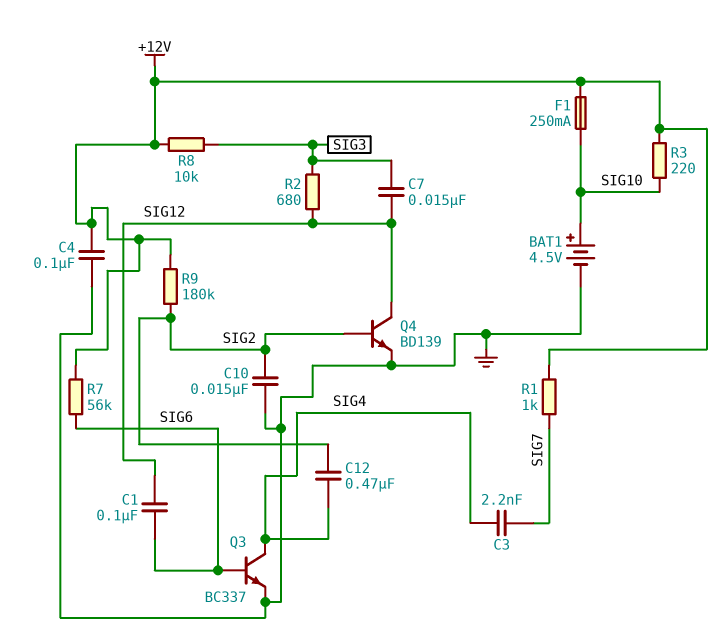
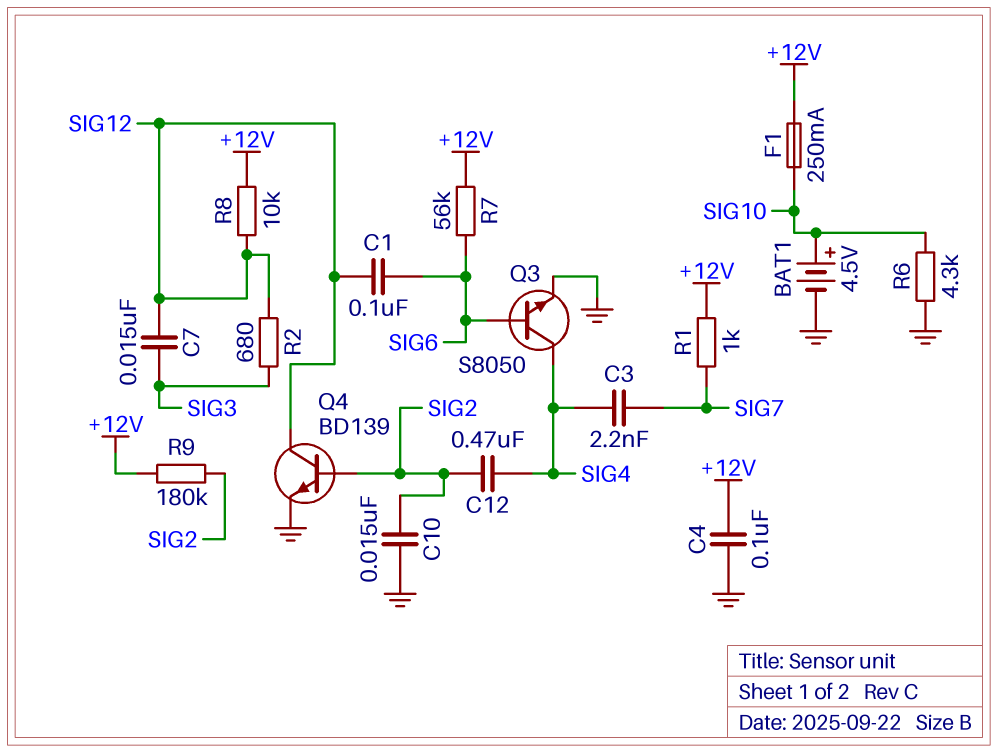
Q3: NPN BC337 (B SIG6, C SIG4, E GND) -> NPN S8050 (B SIG6, C SIG4, E GND)
R3: 220 (+12V, SIG10) -> none
R6: none -> 4.3k (GND, SIG10)
R8: 10k (+12V, SIG3) -> 10k (+12V, SIG12)

